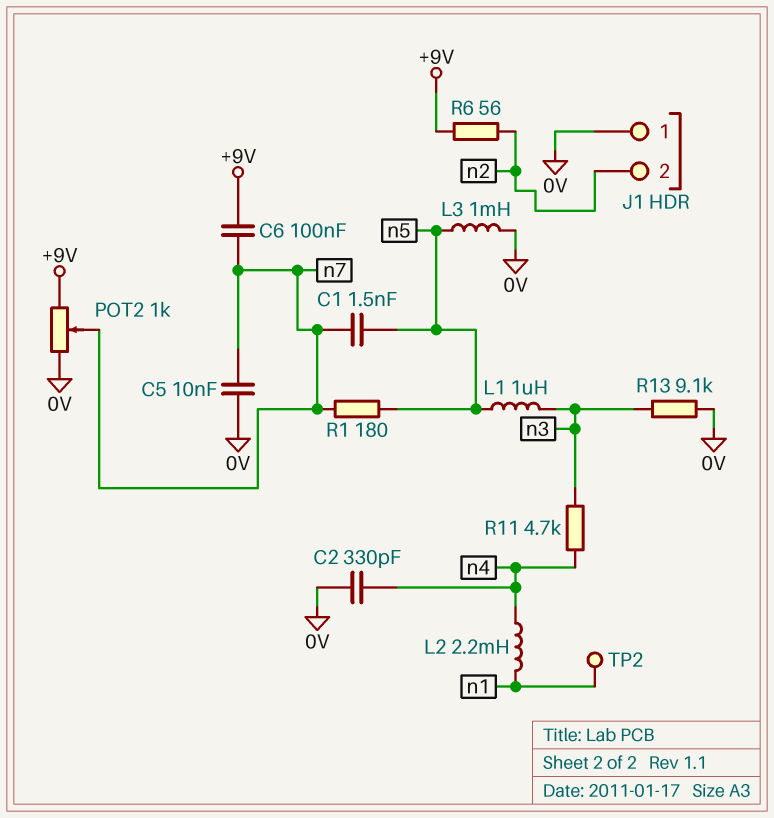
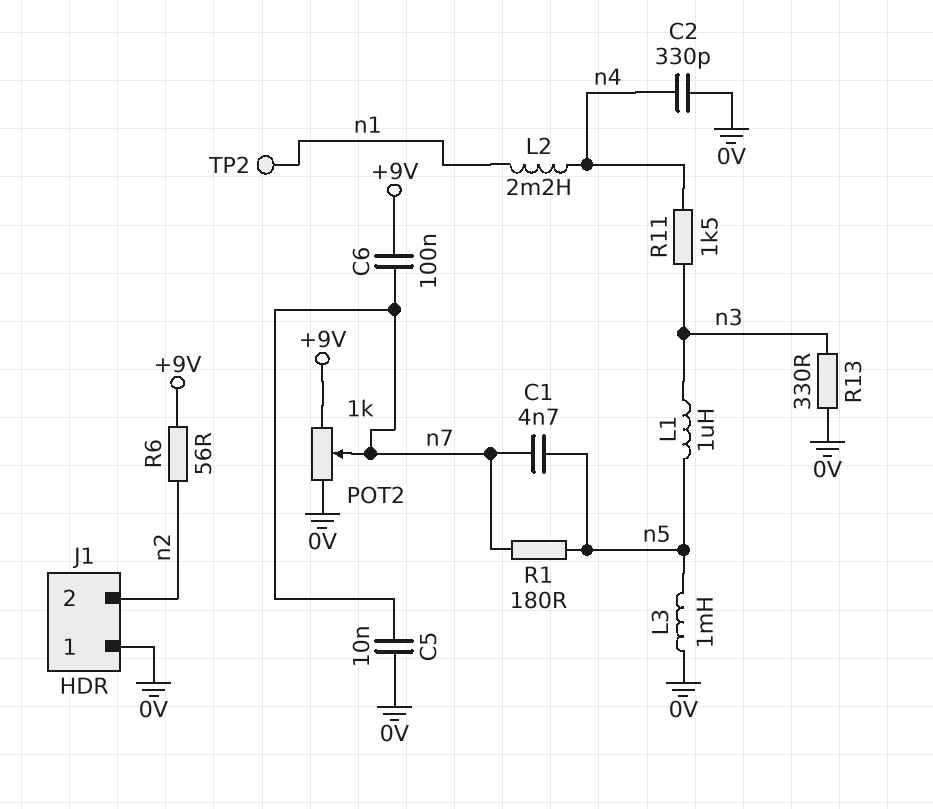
C1: 1.5nF (n5, n7) -> 4.7nF (n5, n7)
R11: 4.7k (n3, n4) -> 1.5k (n3, n4)
R13: 9.1k (0V, n3) -> 330 (0V, n3)

